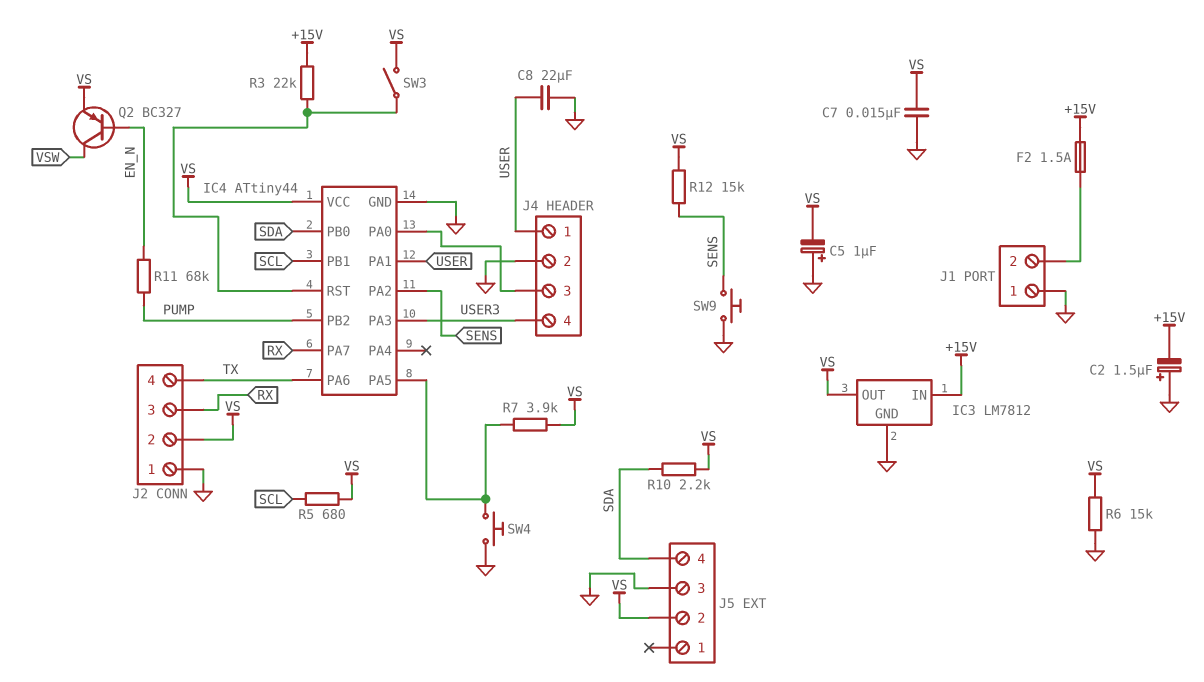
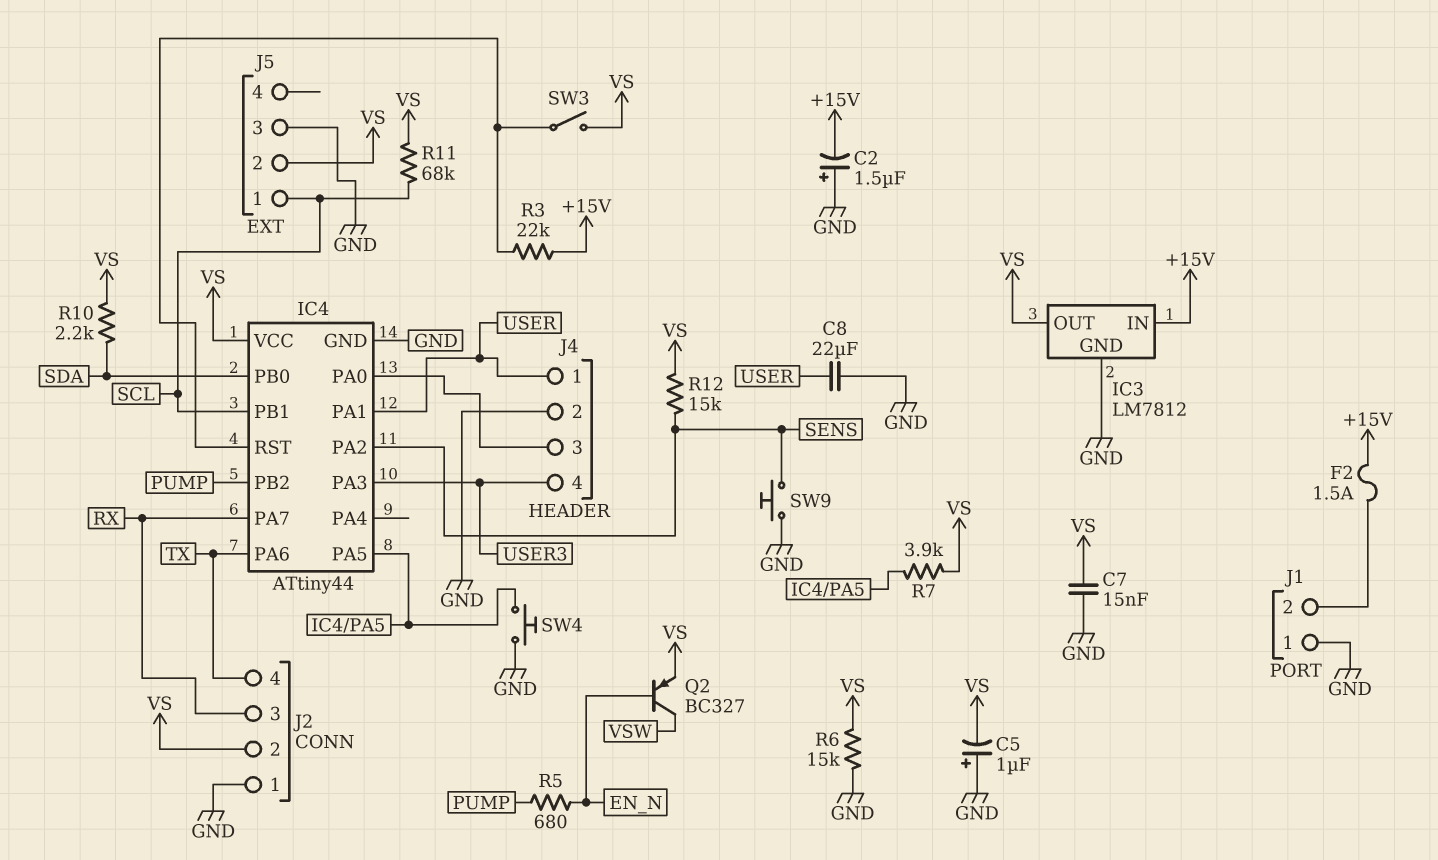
J5 pin 1: none -> SCL
J5 pin 4: SDA -> none
R5: 680 (SCL, VS) -> 680 (EN_N, PUMP)
R11: 68k (EN_N, PUMP) -> 68k (SCL, VS)

